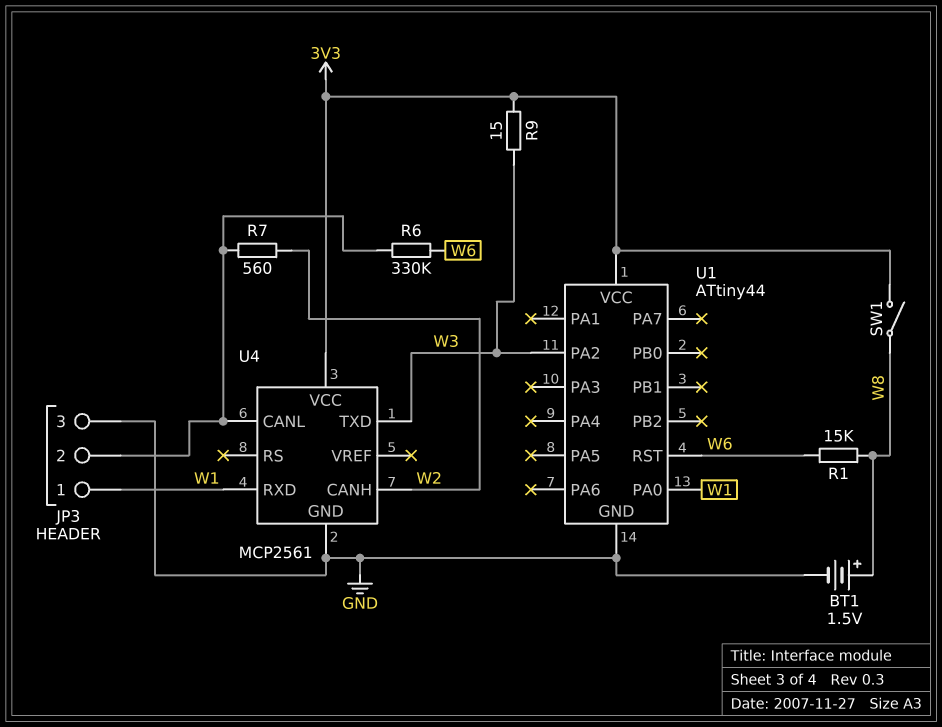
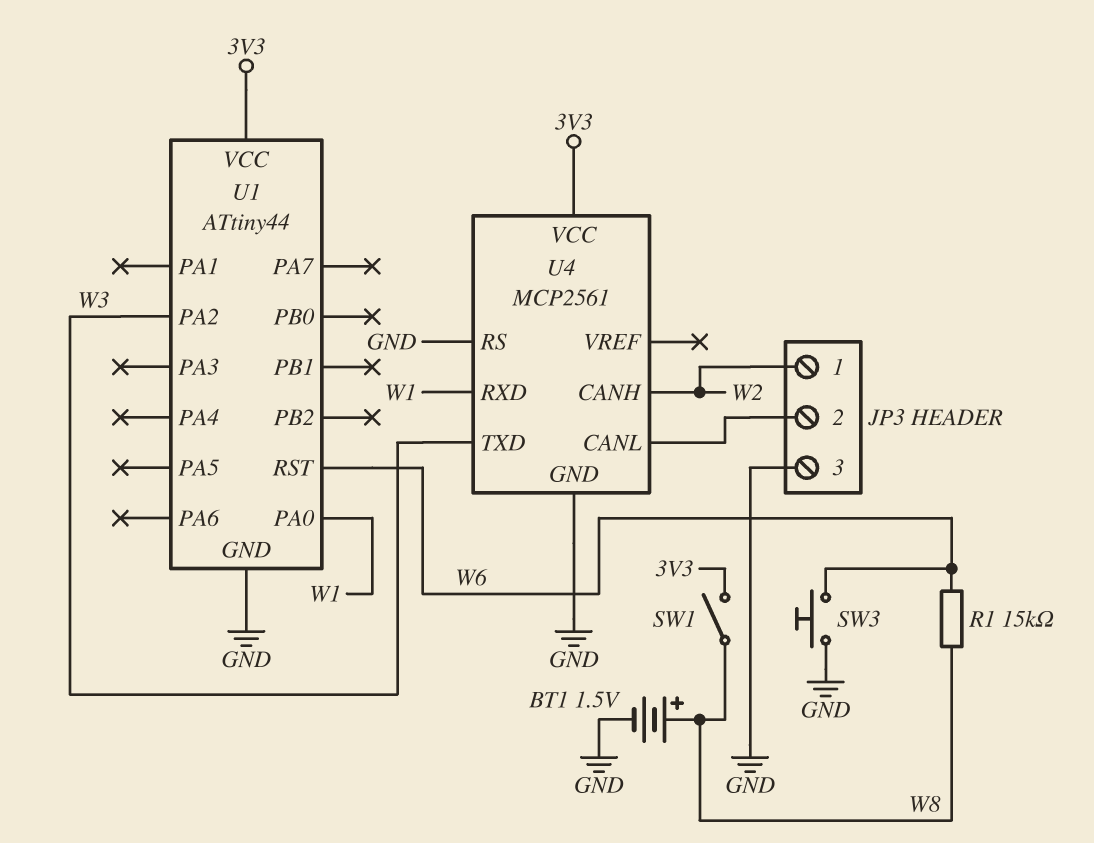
JP3 pin 1: W1 -> W2
R6: 330k (JP3/2, W6) -> none
R7: 560 (JP3/2, W2) -> none
R9: 15 (3V3, W3) -> none
SW3: none -> button (GND, W6)
U4 pin RS: none -> GND

